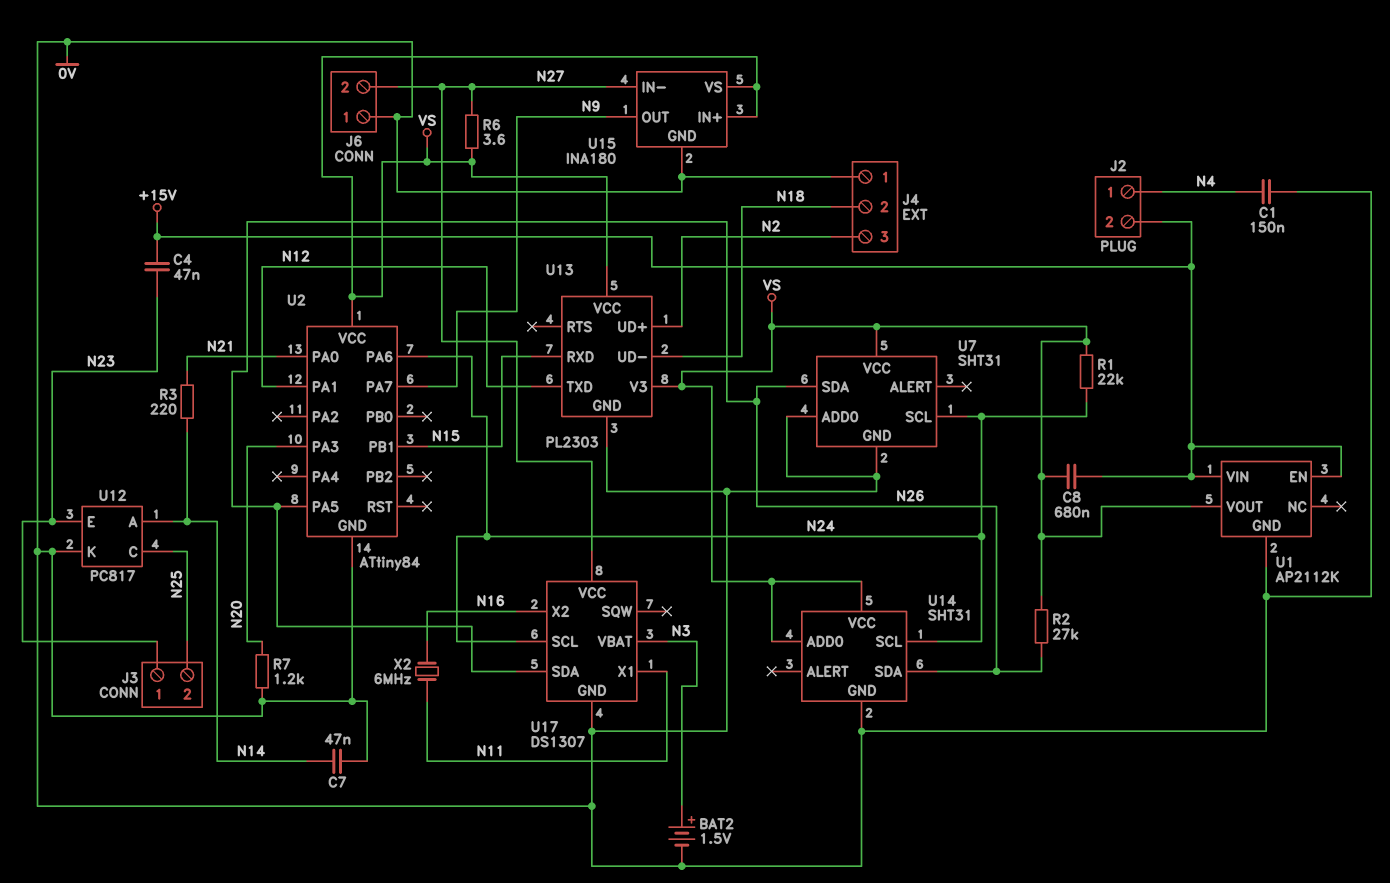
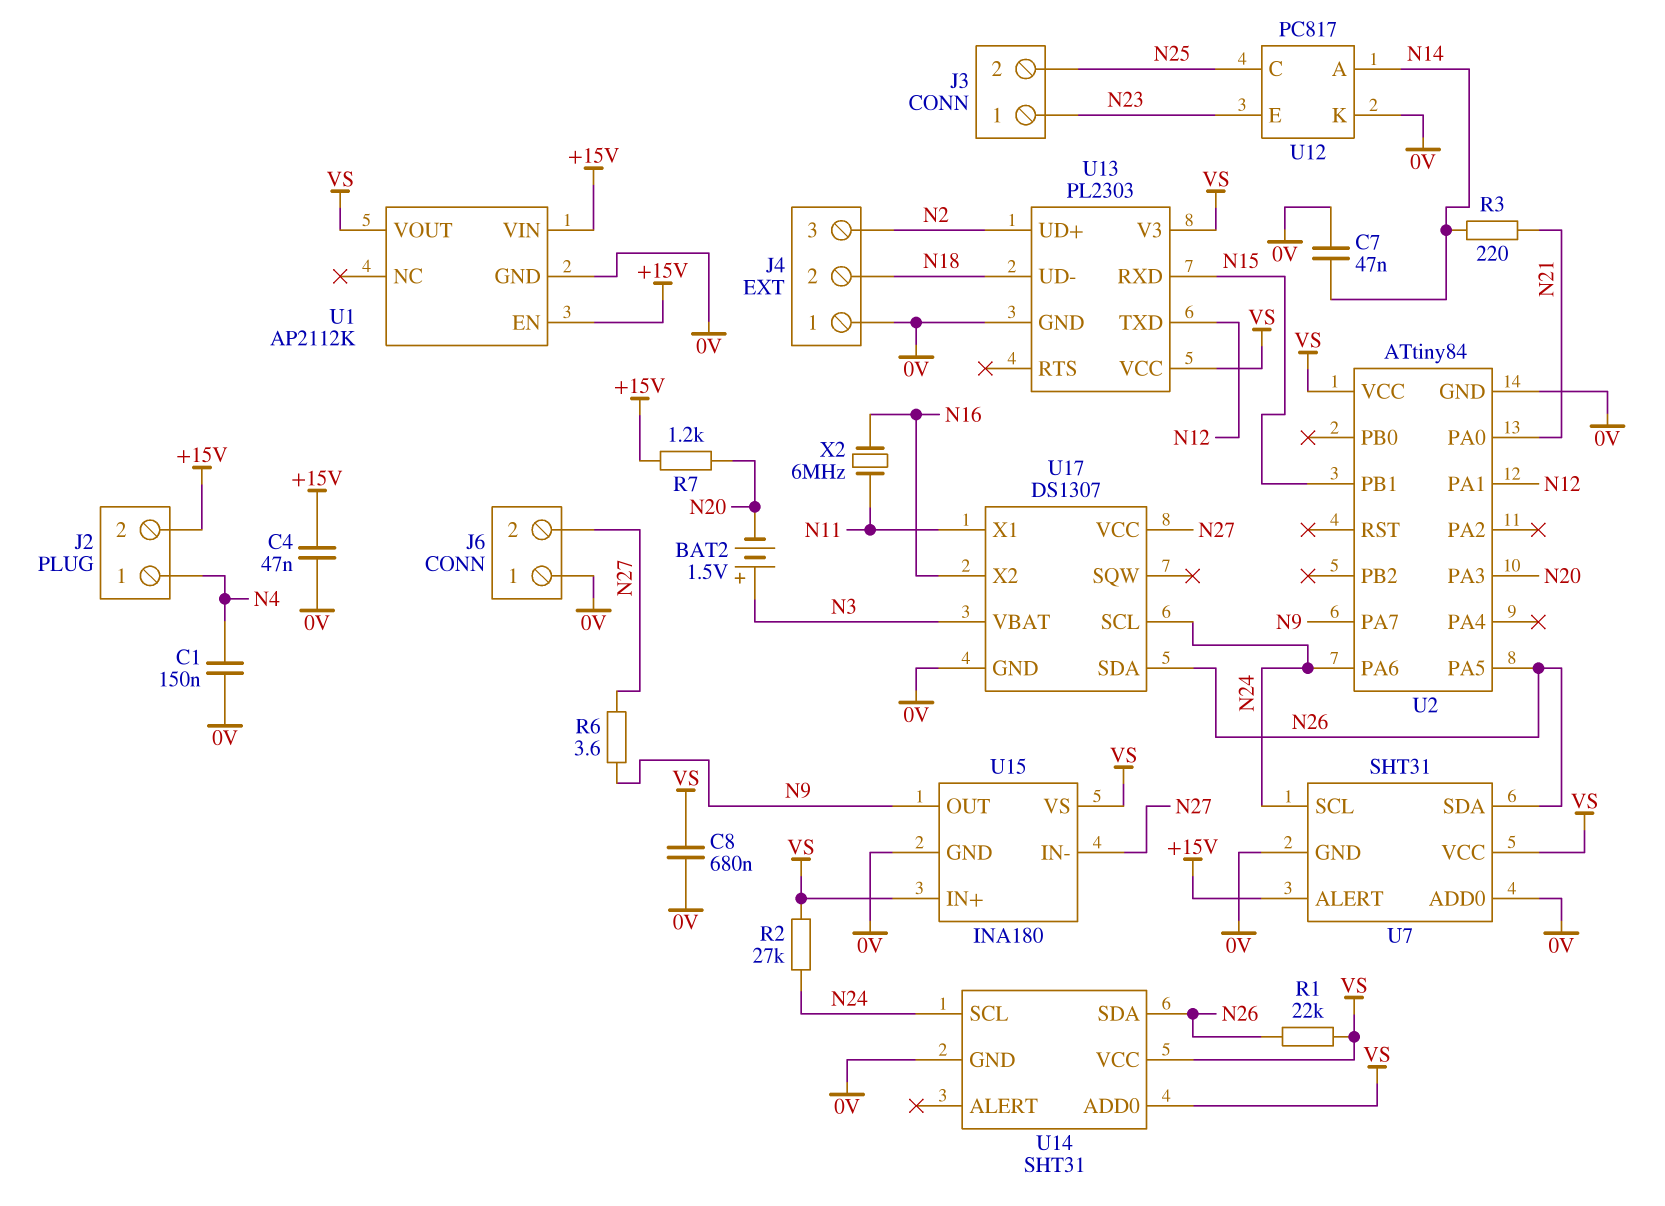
BAT2: 1.5V (plus N3, minus 0V) -> 1.5V (plus N3, minus N20)
C4: 47nF (+15V, N23) -> 47nF (+15V, 0V)
C8: 680nF (+15V, VS) -> 680nF (0V, VS)
R1: 22k (N24, VS) -> 22k (N26, VS)
R2: 27k (N26, VS) -> 27k (N24, VS)
R6: 3.6 (N27, VS) -> 3.6 (N9, N27)
R7: 1.2k (0V, N20) -> 1.2k (+15V, N20)
U7 pin ALERT: none -> +15V

